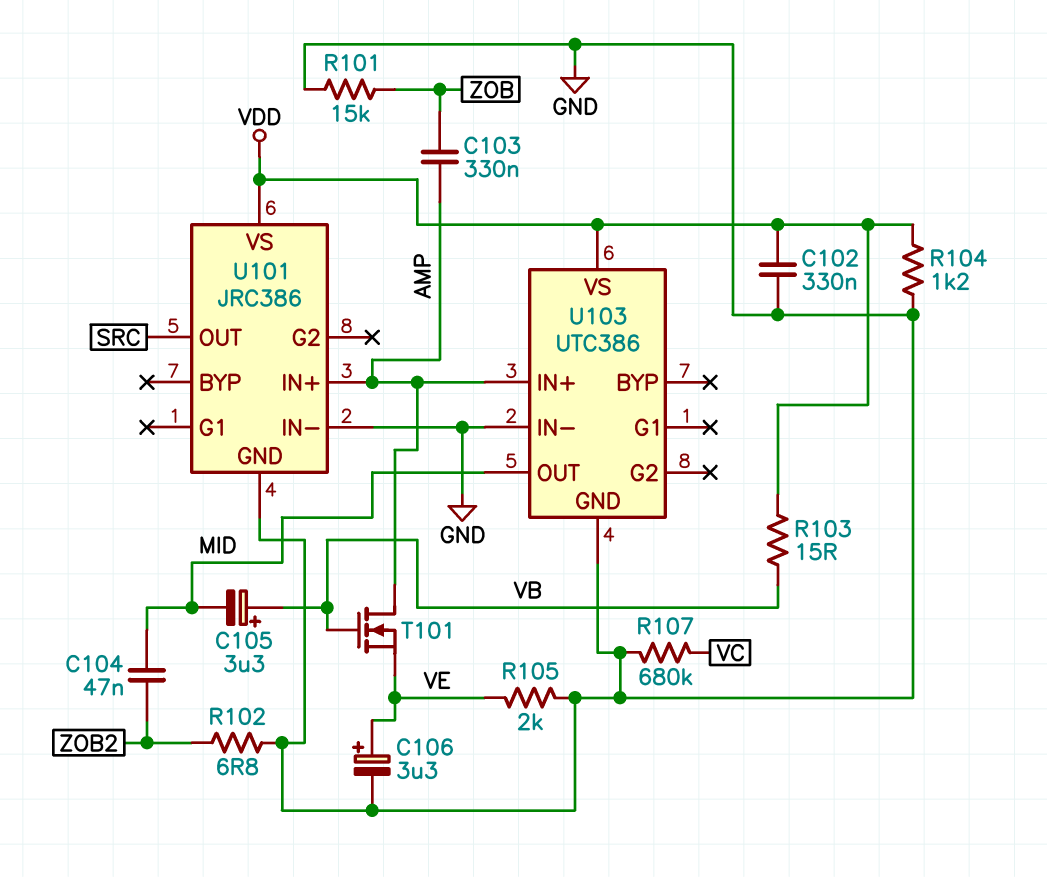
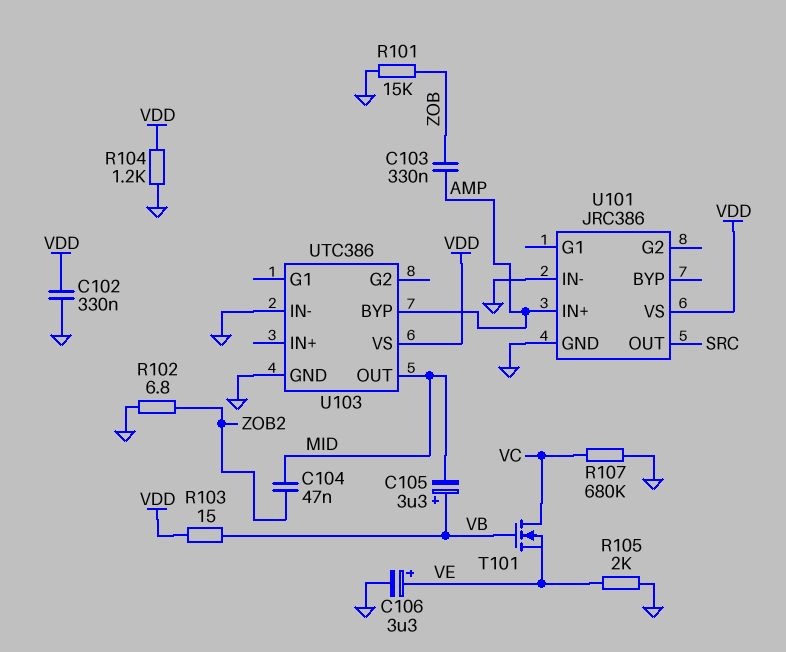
T101: NMOS (G VB, D AMP, S VE) -> NMOS (G VB, D VC, S VE)
U103 pin BYP: none -> AMP
U103 pin IN+: AMP -> none

